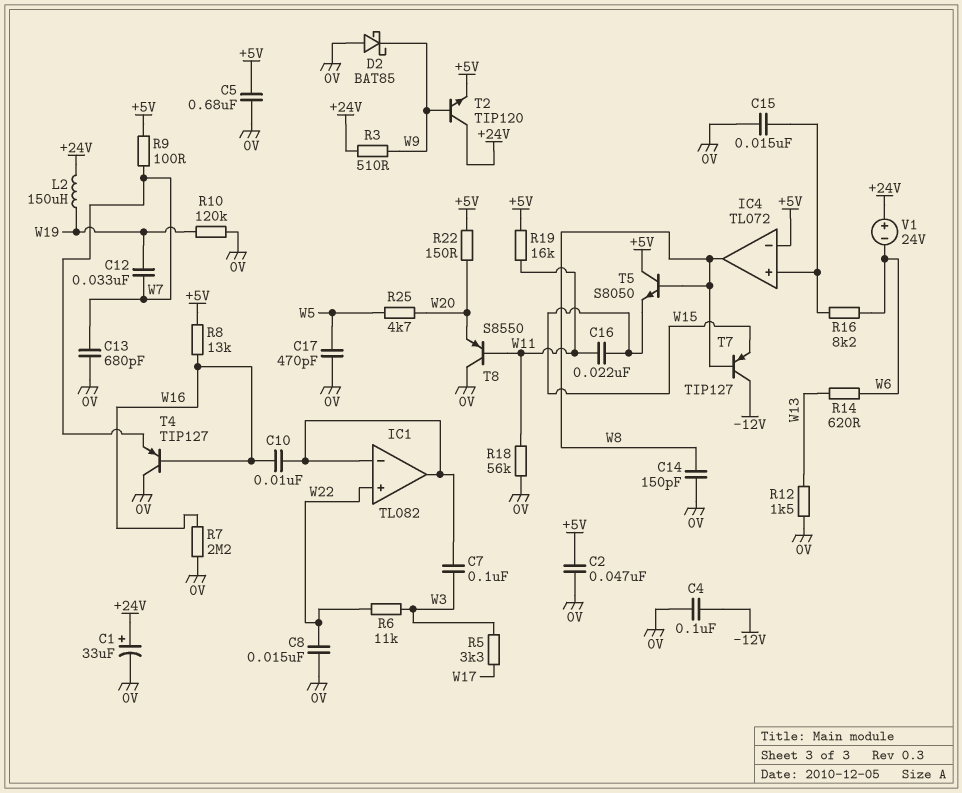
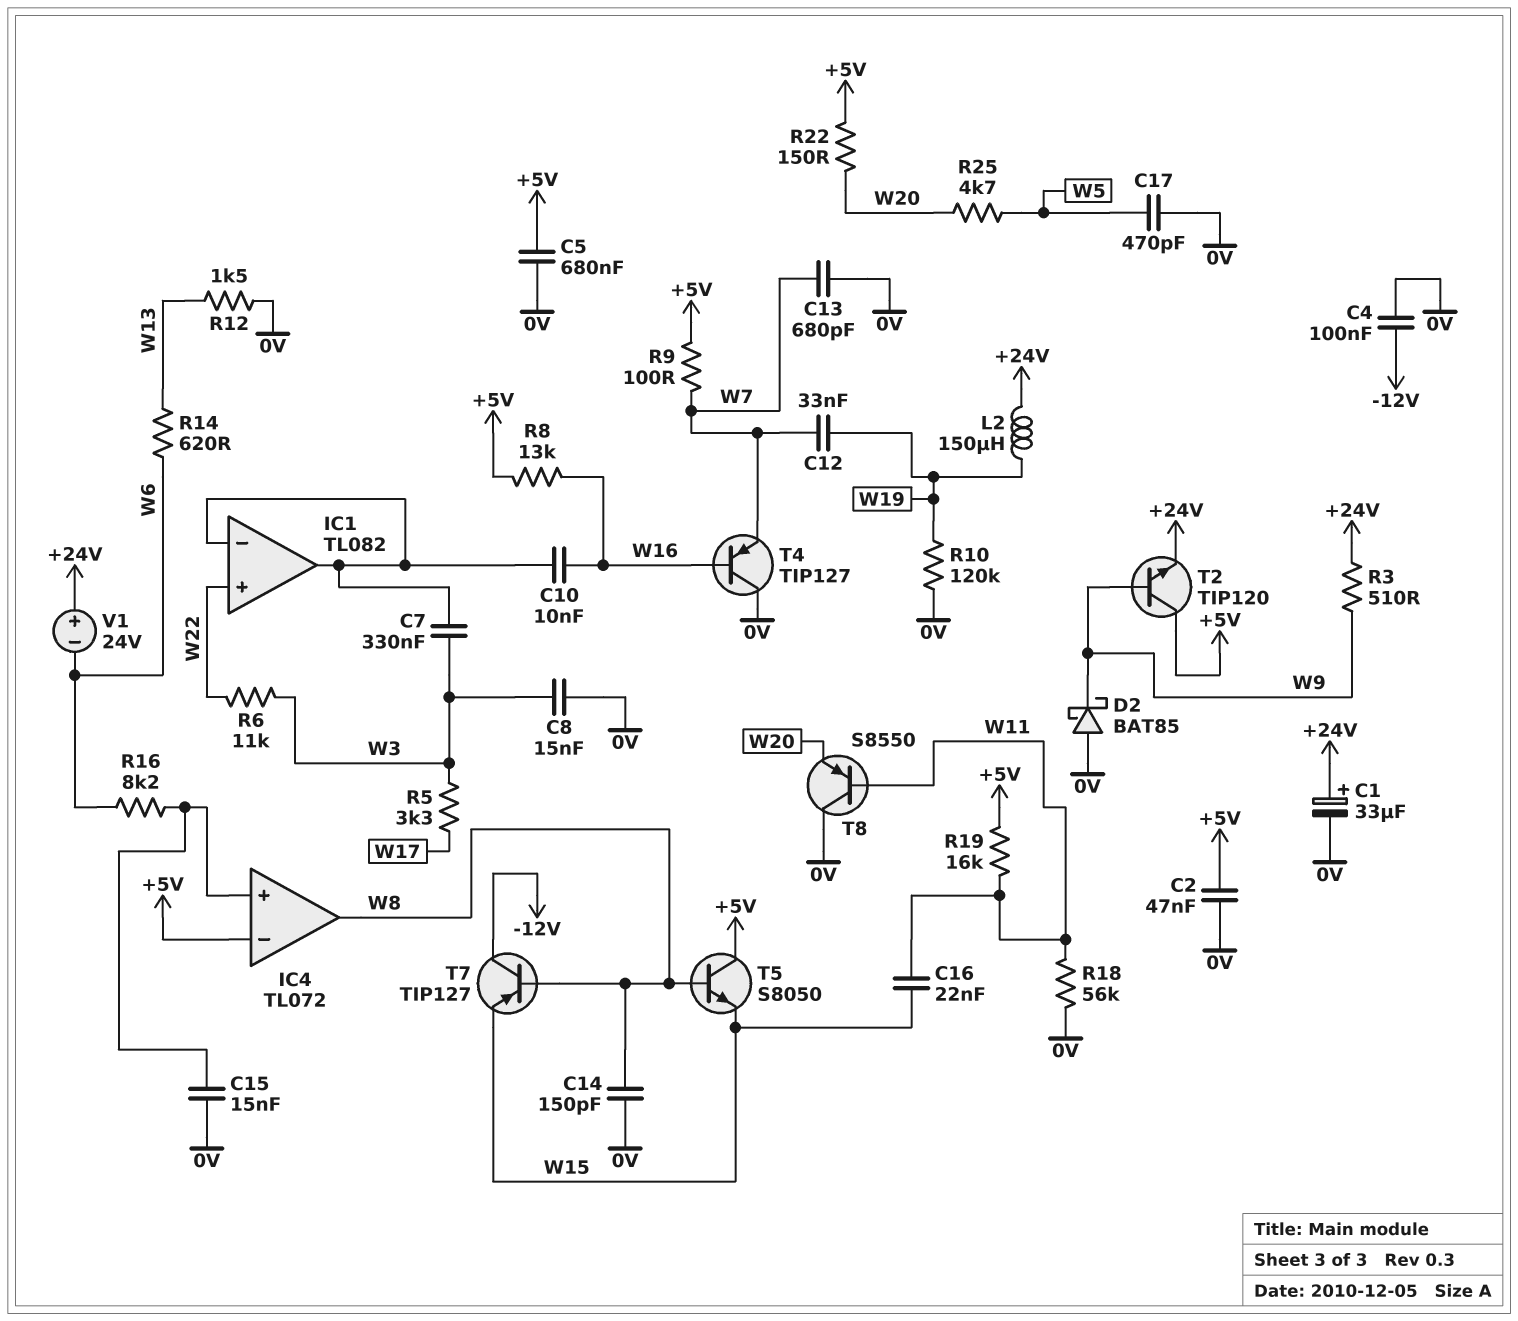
C7: 100nF (IC1/in-, W3) -> 330nF (IC1/in-, W3)
C8: 15nF (0V, W22) -> 15nF (0V, W3)
R7: 2.2M (0V, W16) -> none
T2: NPN TIP120 (B W9, C +24V, E +5V) -> NPN TIP120 (B W9, C +5V, E +24V)

